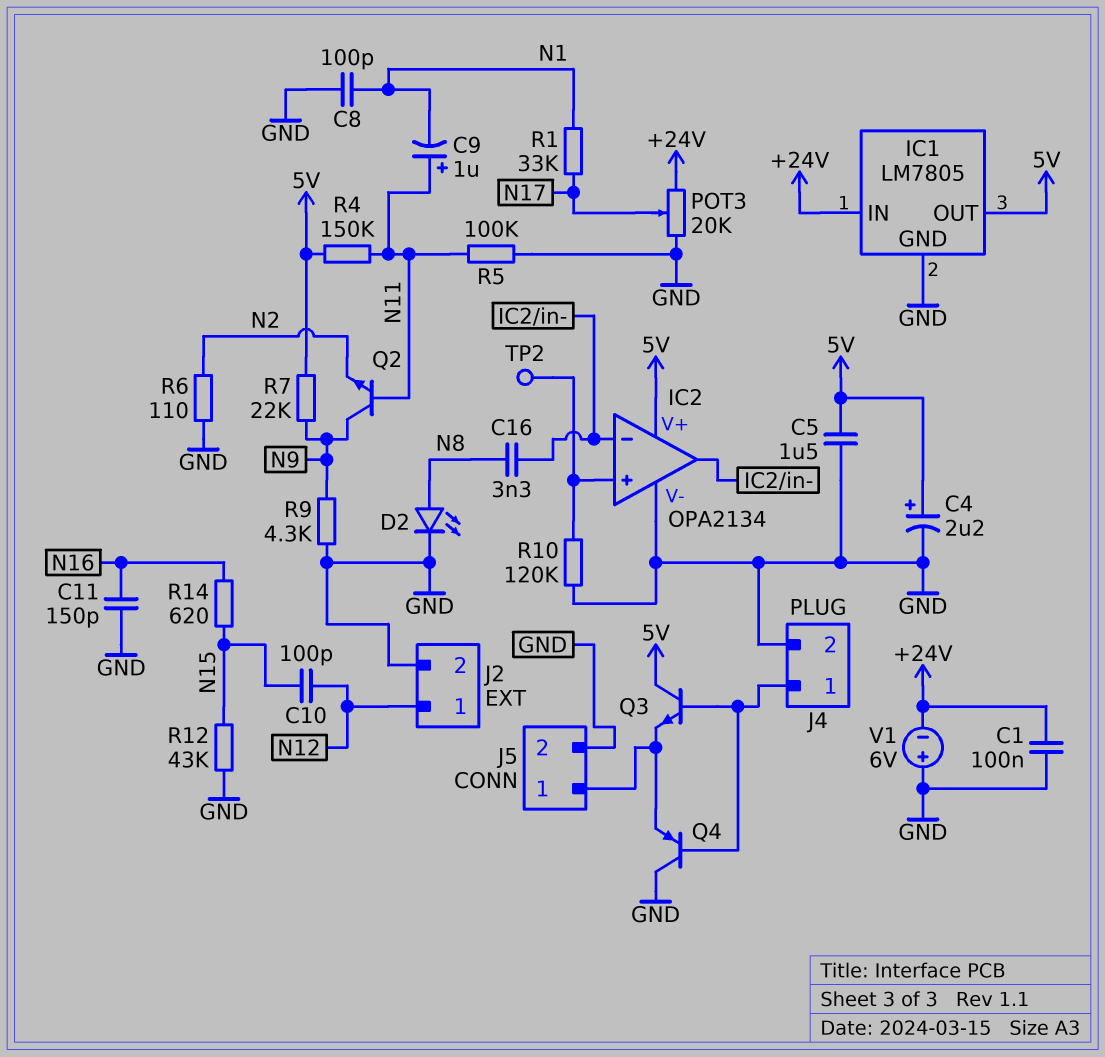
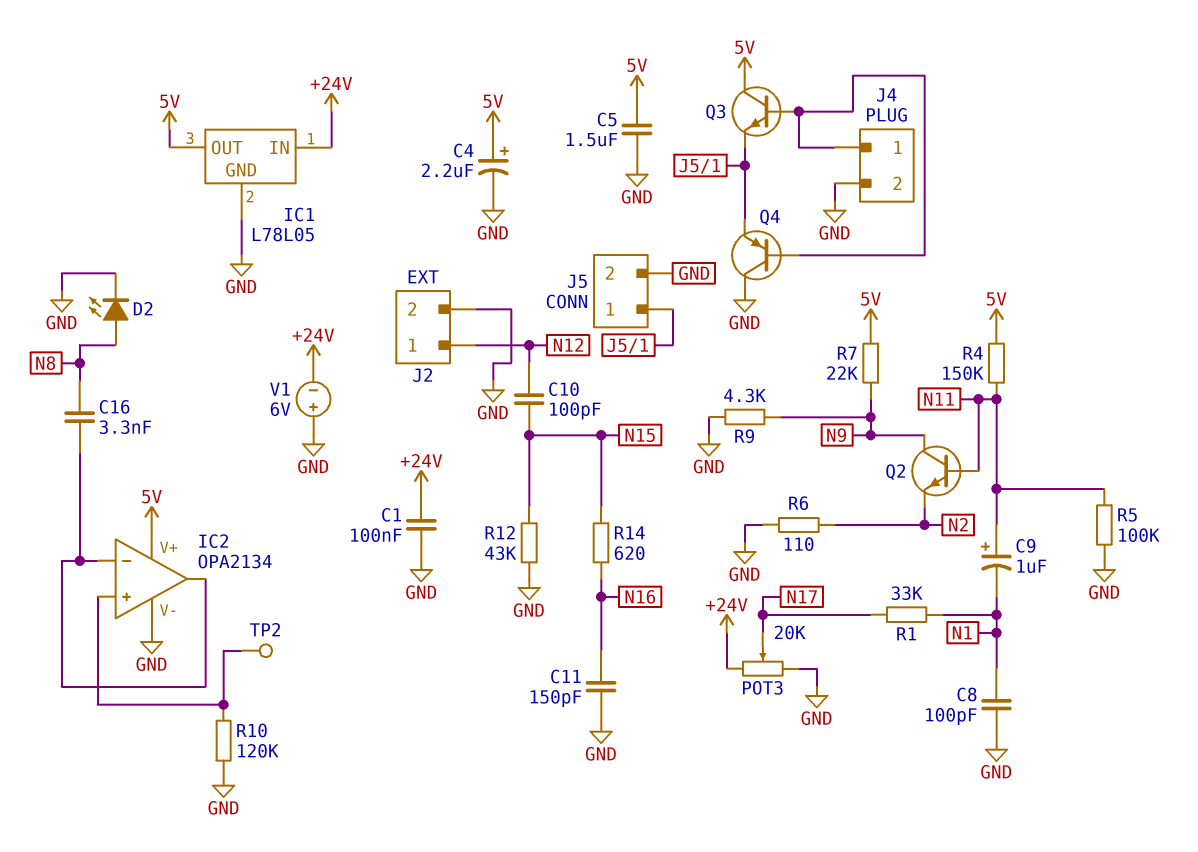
IC1: LM7805 -> L78L05

